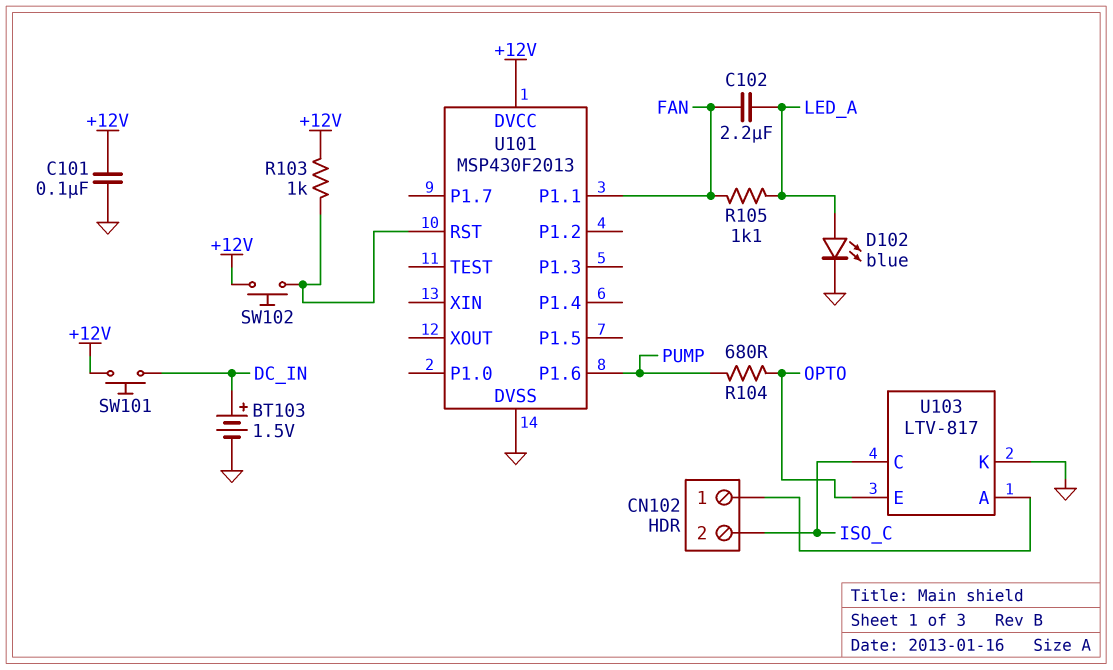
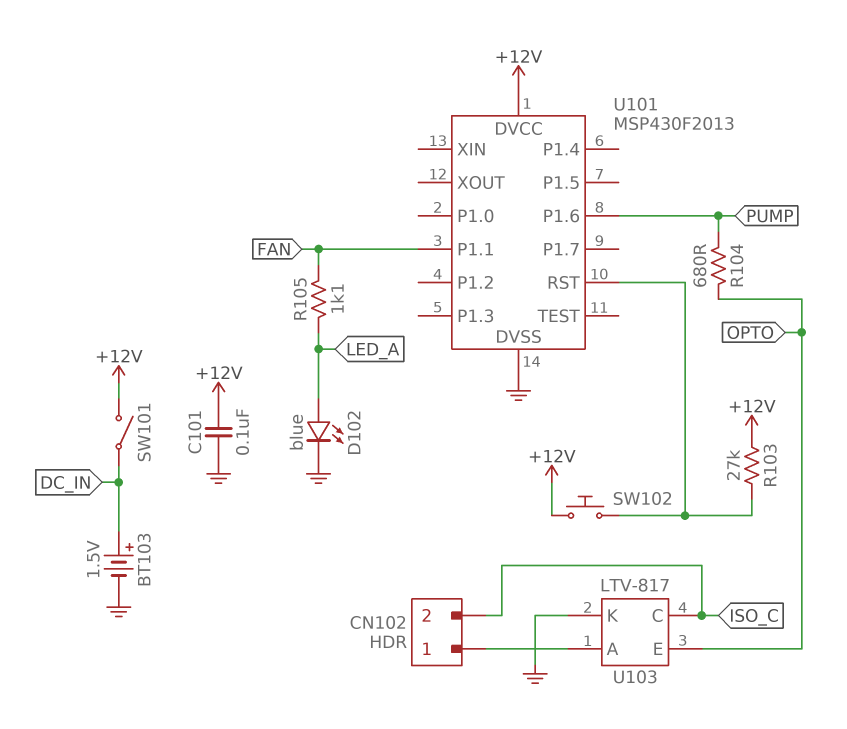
C102: 2.2uF (FAN, LED_A) -> none
R103: 1k (+12V, U101/RST) -> 27k (+12V, U101/RST)
SW101: button (+12V, DC_IN) -> switch (+12V, DC_IN)

